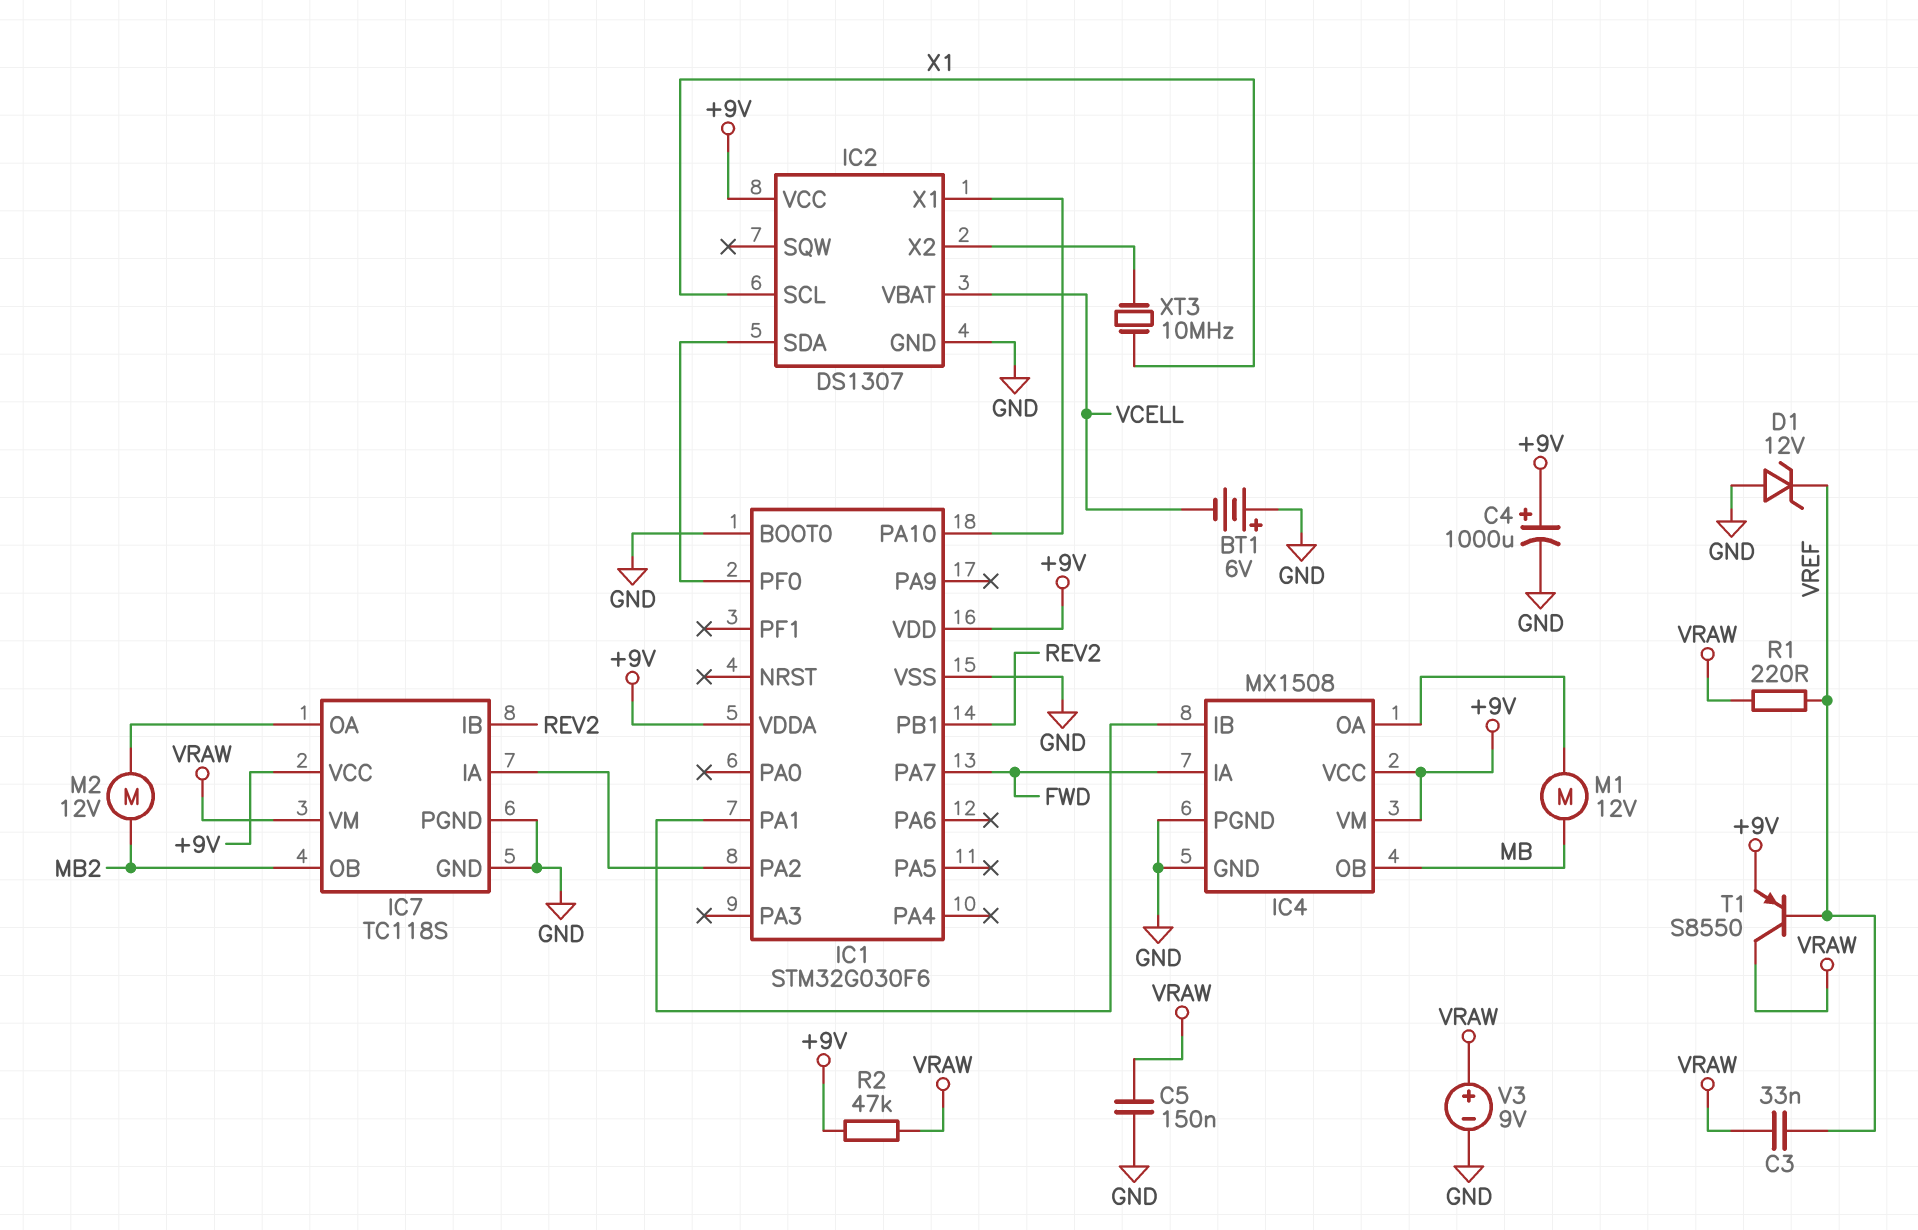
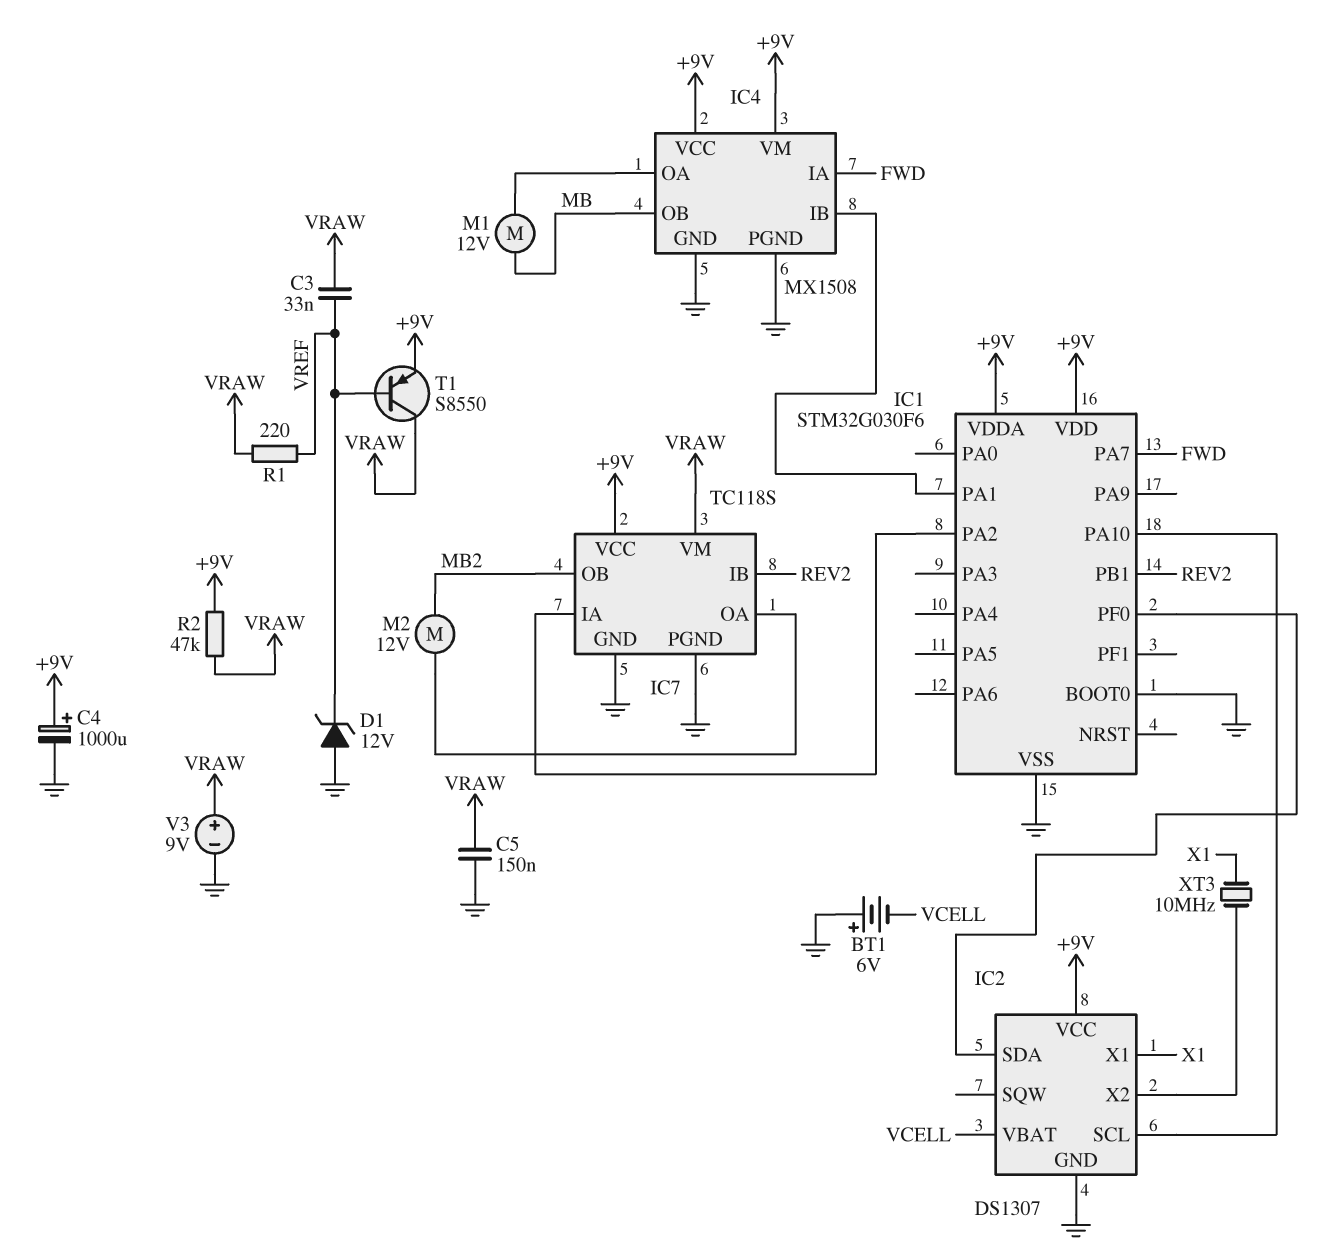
IC2 pin SCL: X1 -> IC1/PA10
IC2 pin X1: IC1/PA10 -> X1

